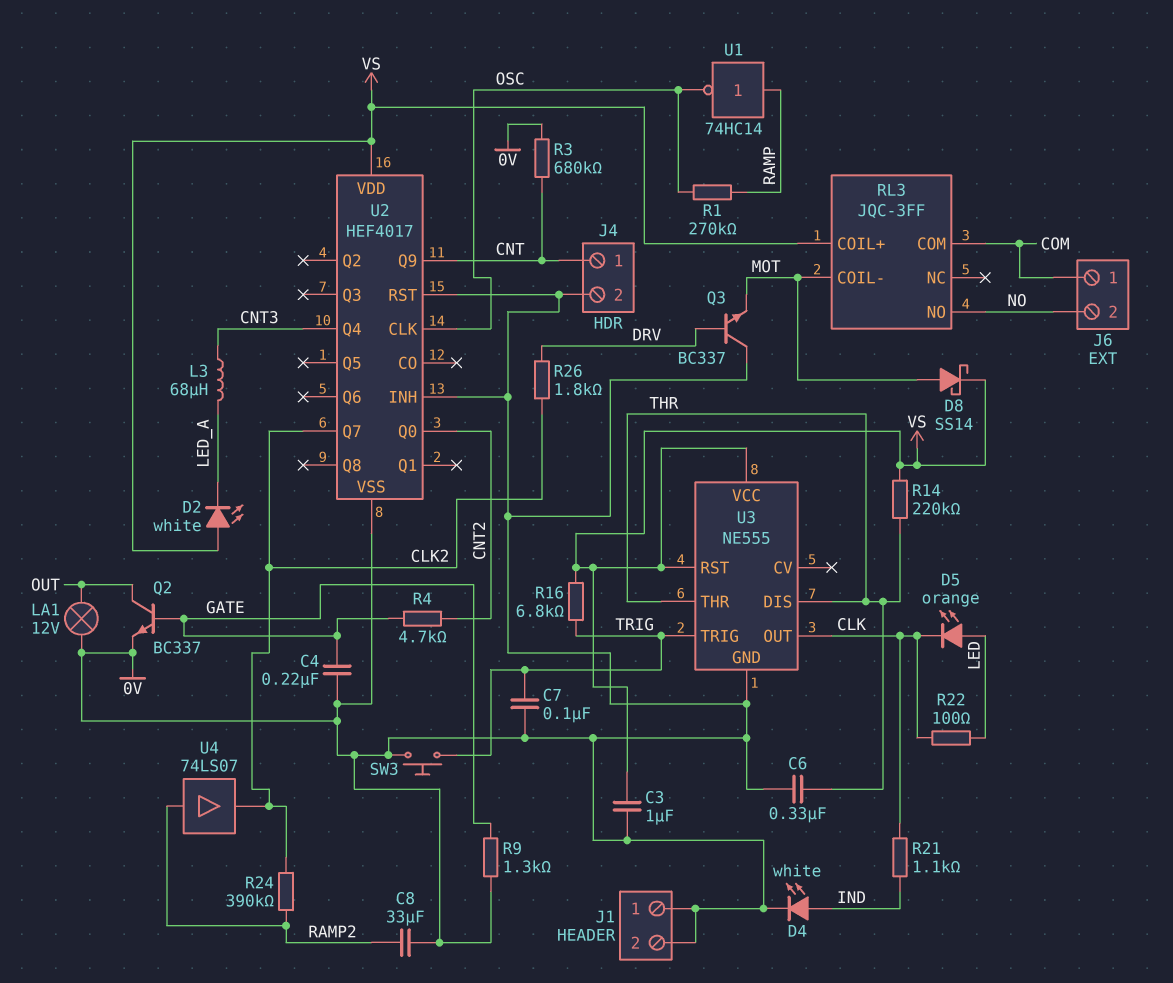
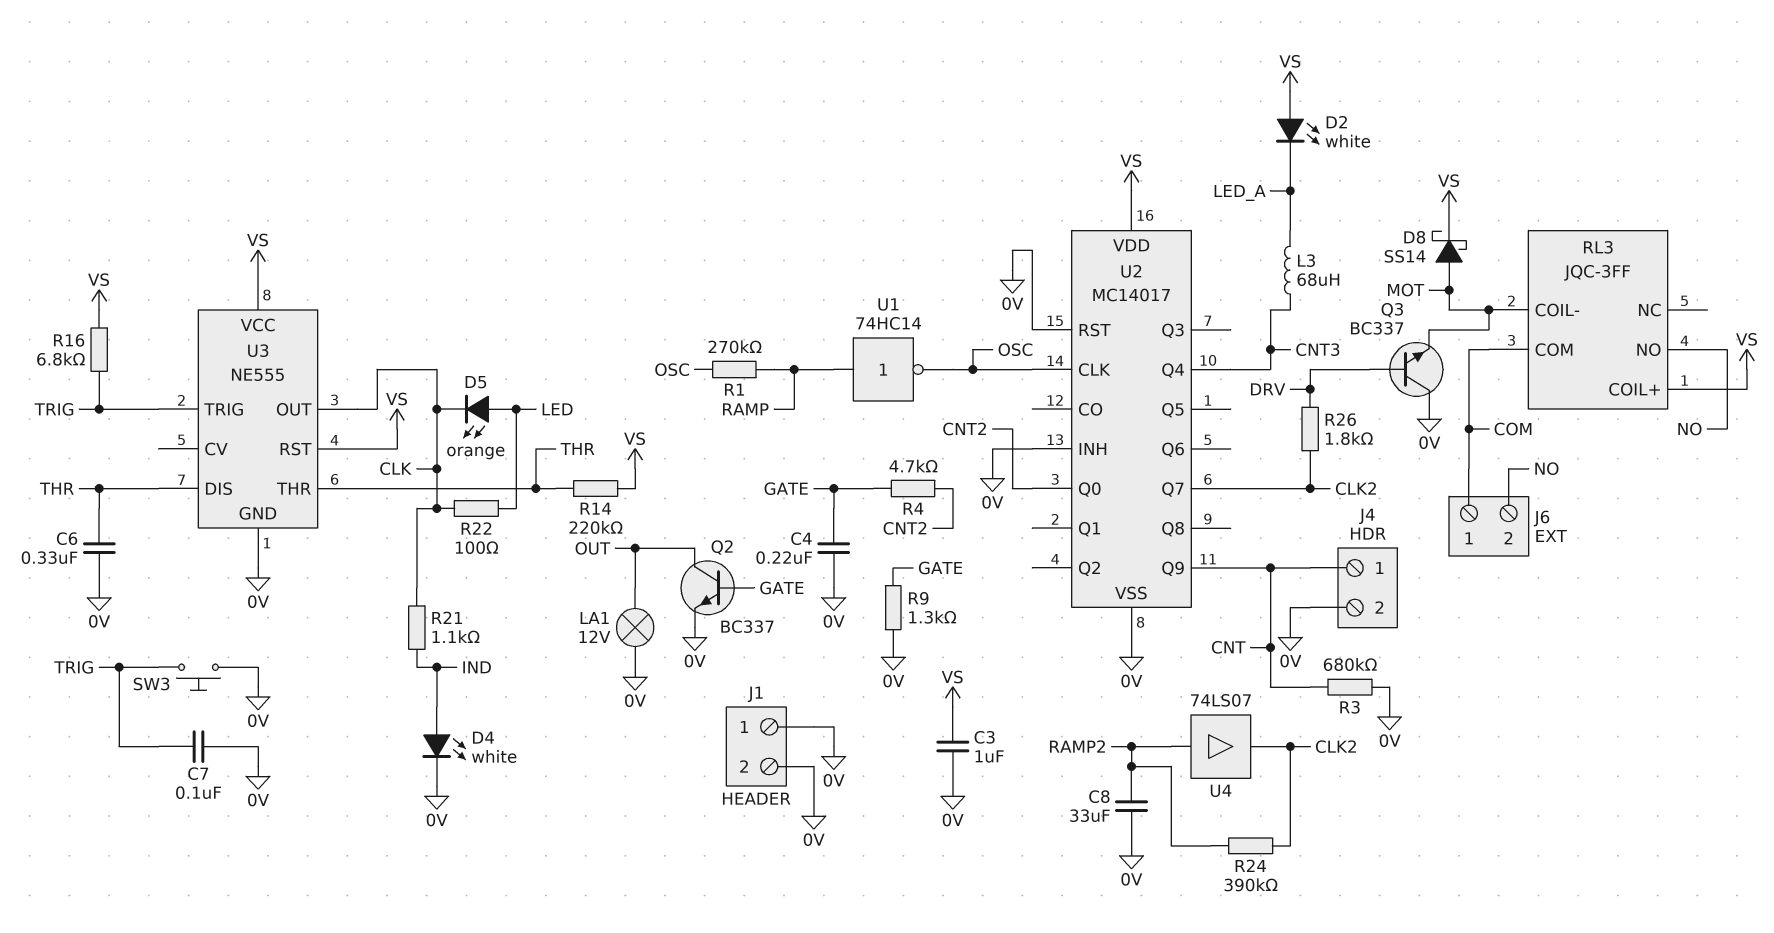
U2: HEF4017 -> MC14017

